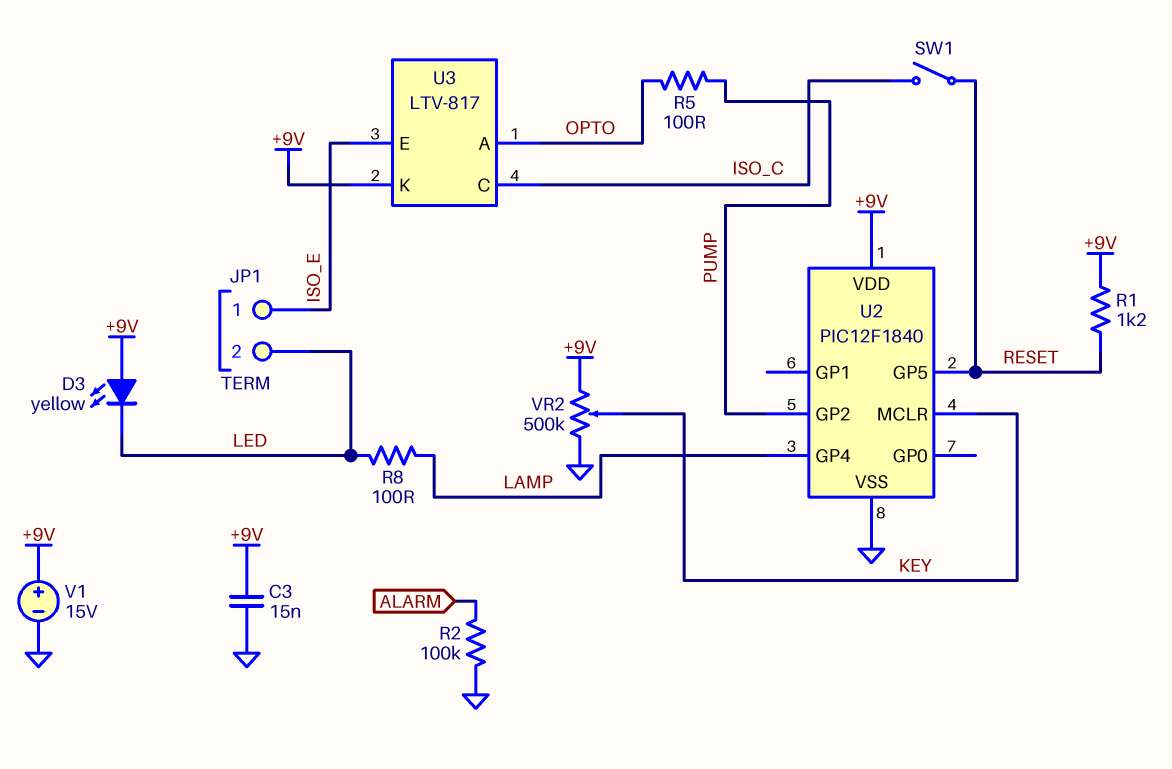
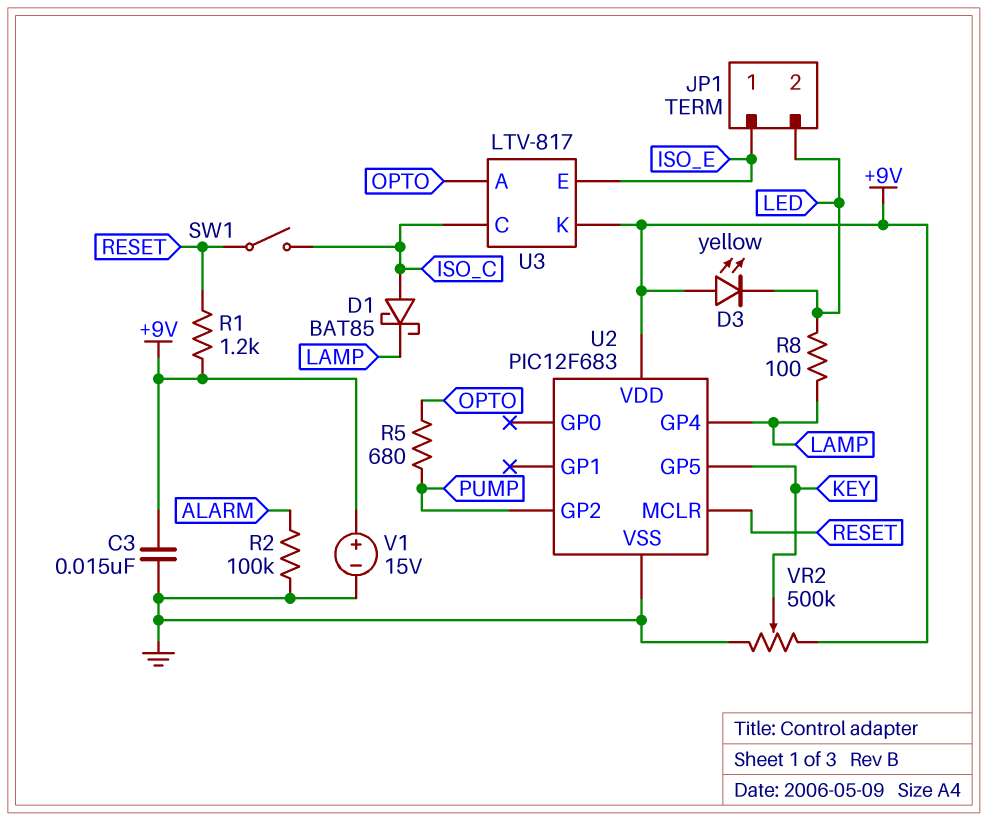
D1: none -> schottky BAT85 (A ISO_C, K LAMP)
R5: 100 (OPTO, PUMP) -> 680 (OPTO, PUMP)
U2: PIC12F1840 -> PIC12F683
U2 pin GP5: RESET -> KEY
U2 pin MCLR: KEY -> RESET

